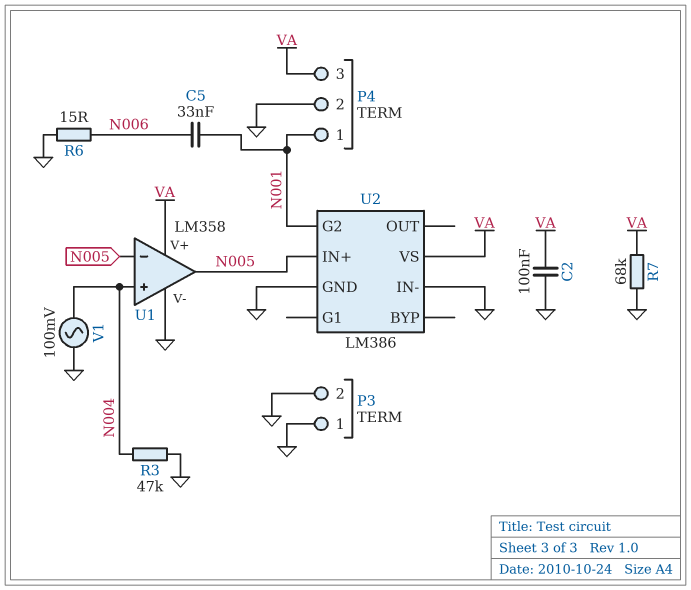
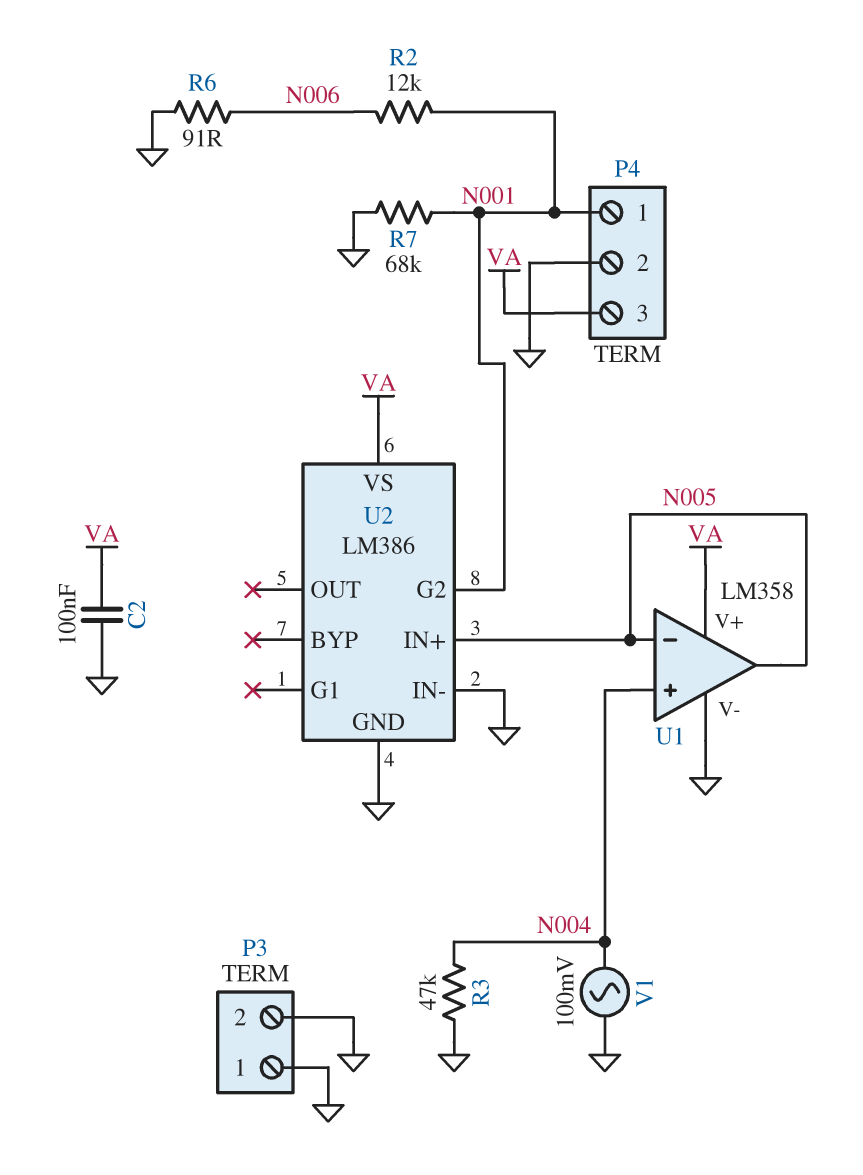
C5: 33nF (N001, N006) -> none
R2: none -> 12k (N001, N006)
R6: 15 (GND, N006) -> 91 (GND, N006)
R7: 68k (GND, VA) -> 68k (GND, N001)

